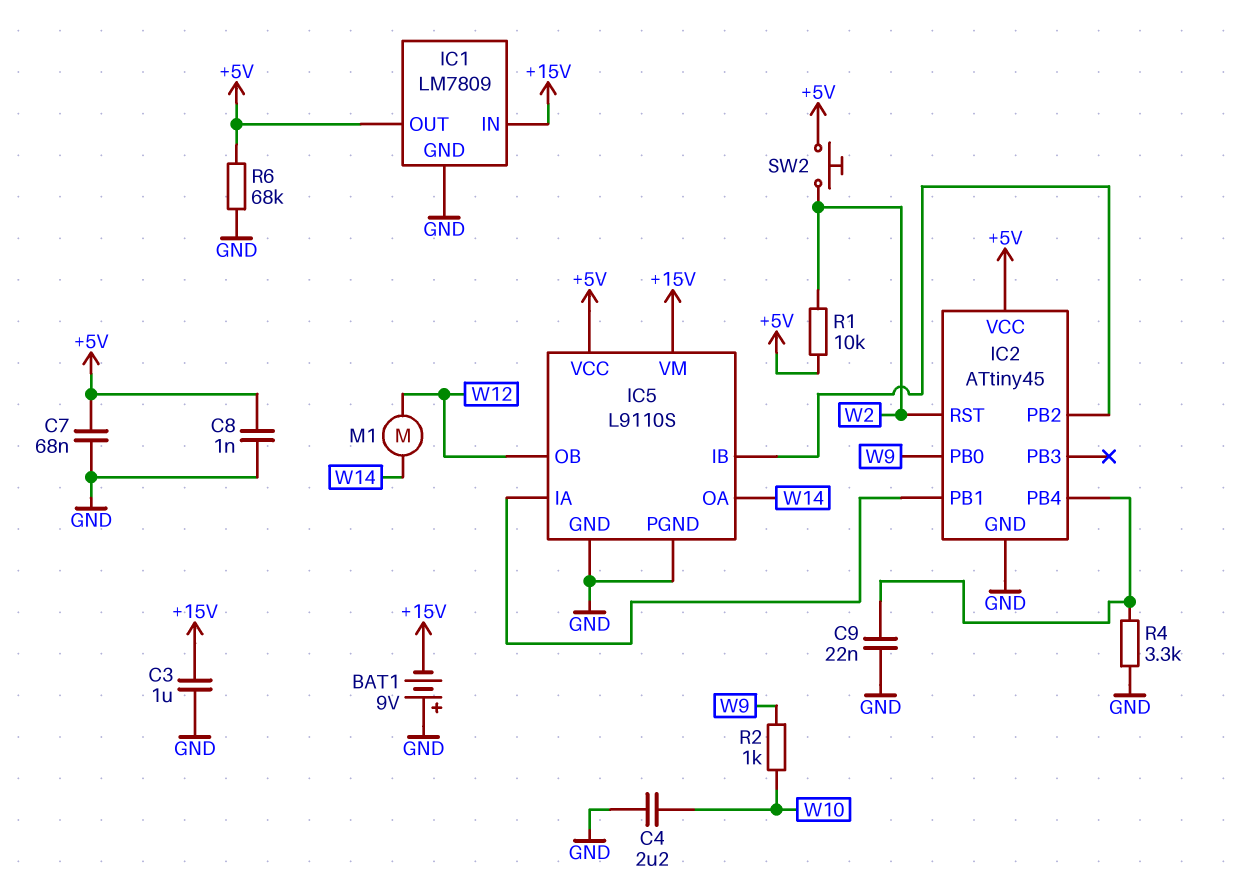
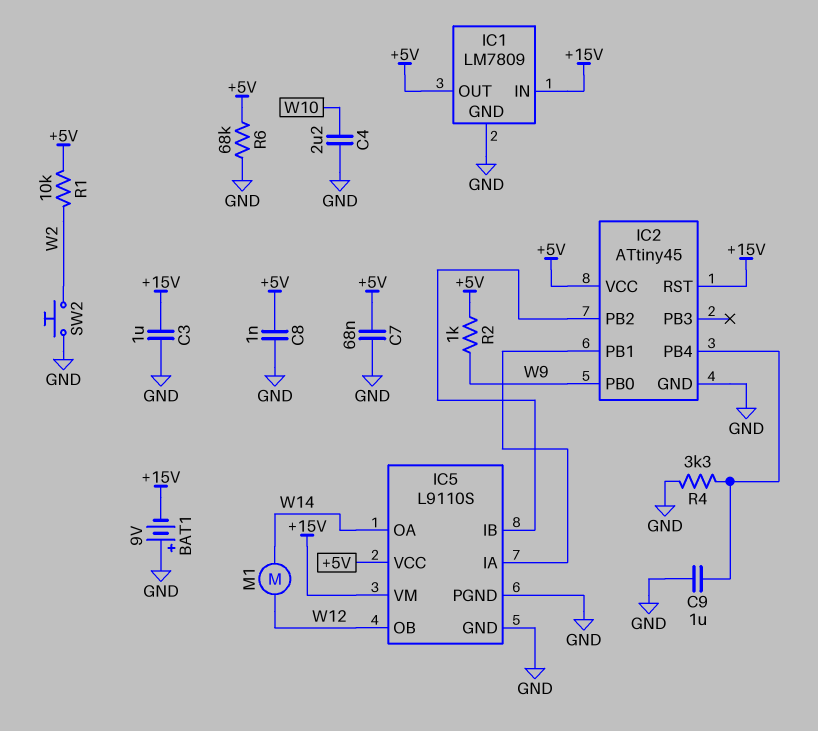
C9: 22nF (GND, IC2/PB4) -> 1uF (GND, IC2/PB4)
IC2 pin RST: W2 -> +15V
R2: 1k (W9, W10) -> 1k (+5V, W9)
SW2: button (+5V, W2) -> button (GND, W2)

